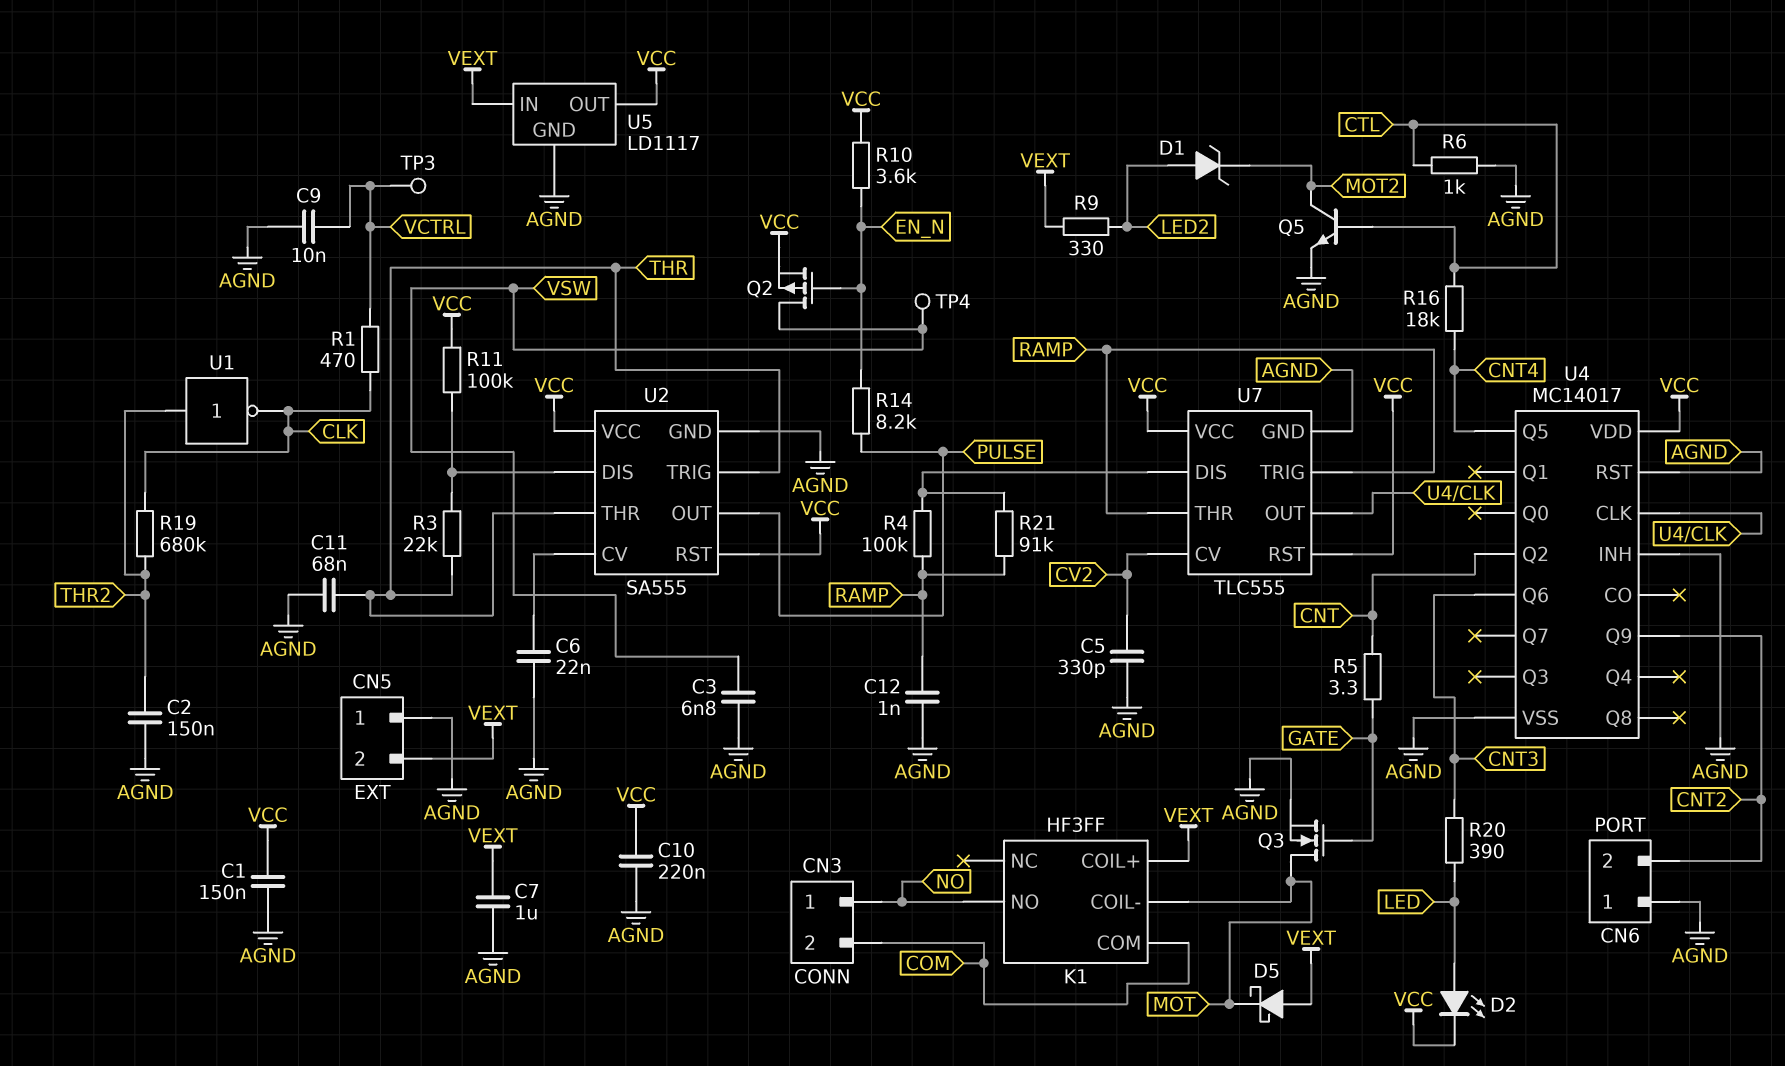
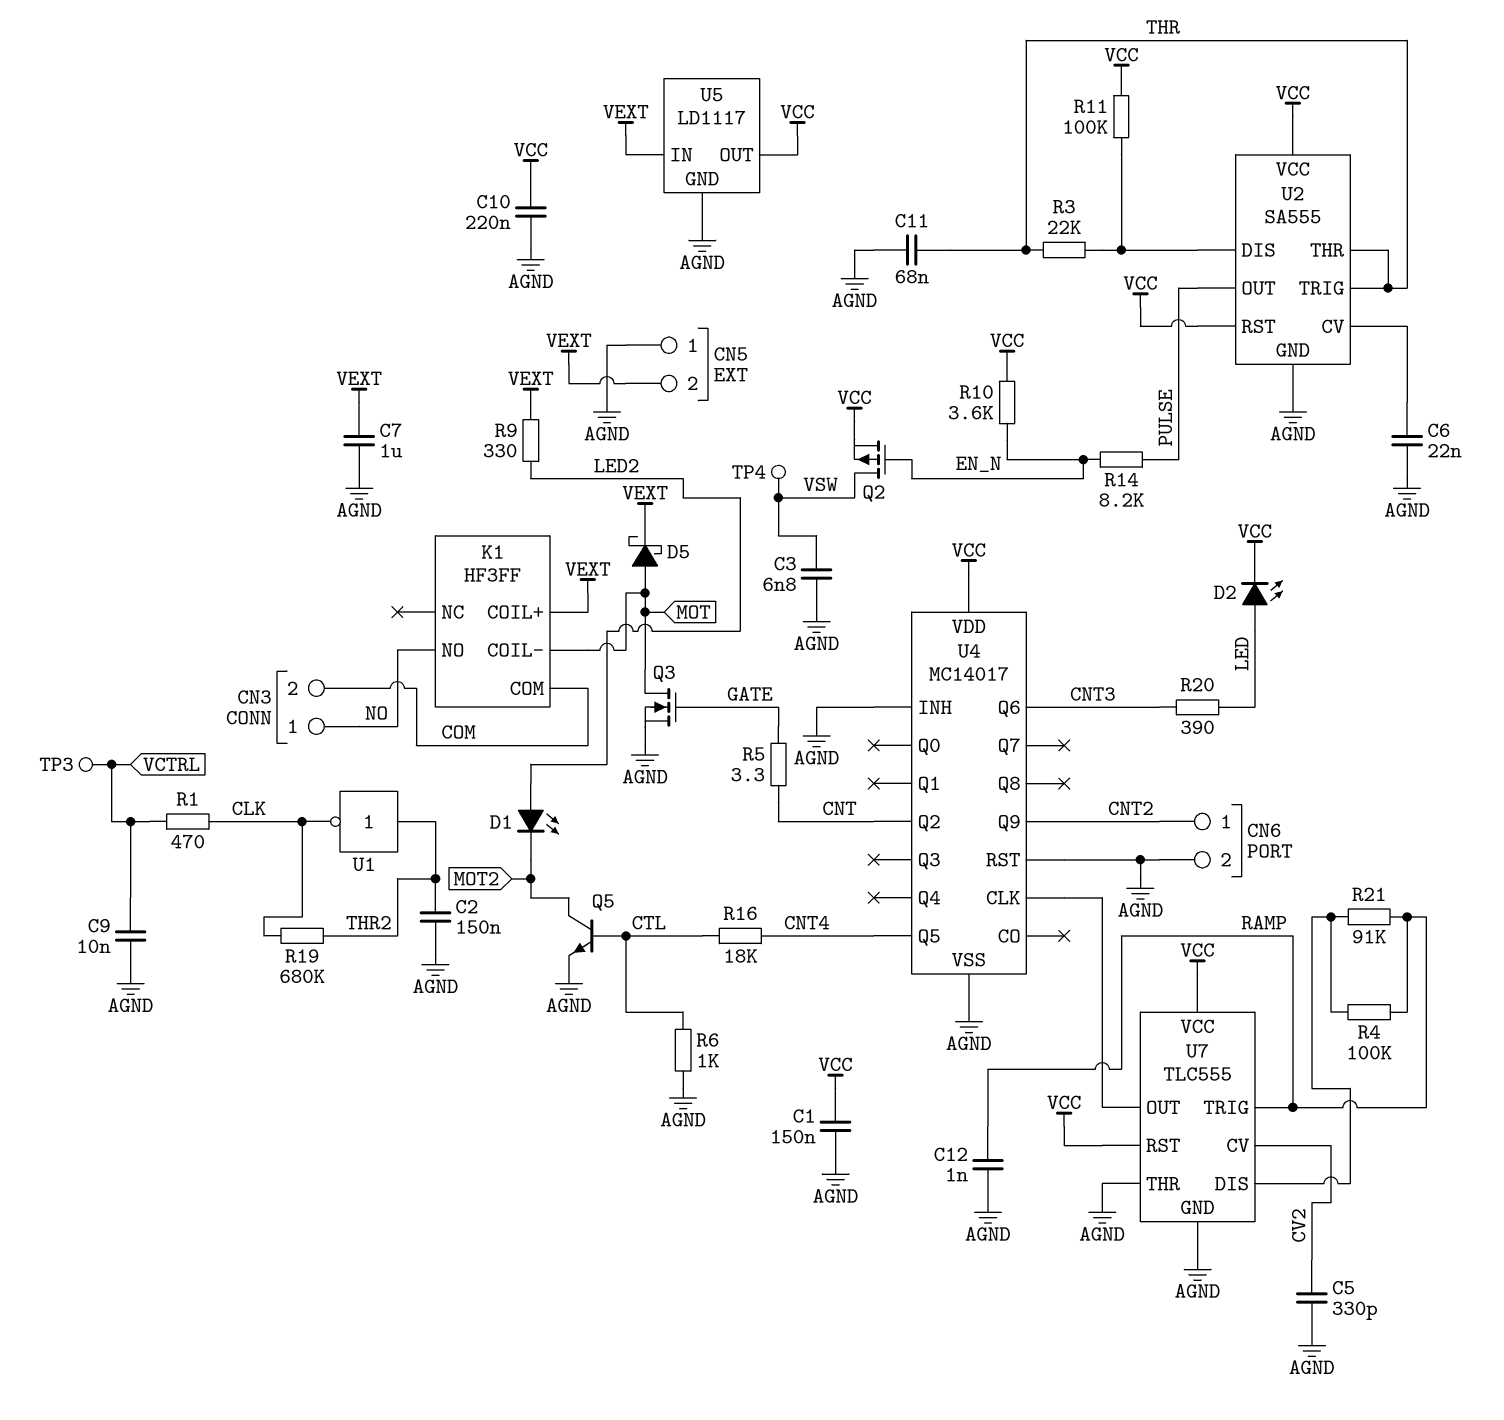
CN6 pin 1: AGND -> CNT2
CN6 pin 2: CNT2 -> AGND
D1: zener (A LED2, K MOT2) -> LED (A LED2, K MOT2)
D5: schottky (A VEXT, K MOT) -> schottky (A MOT, K VEXT)
U7 pin THR: RAMP -> AGND

